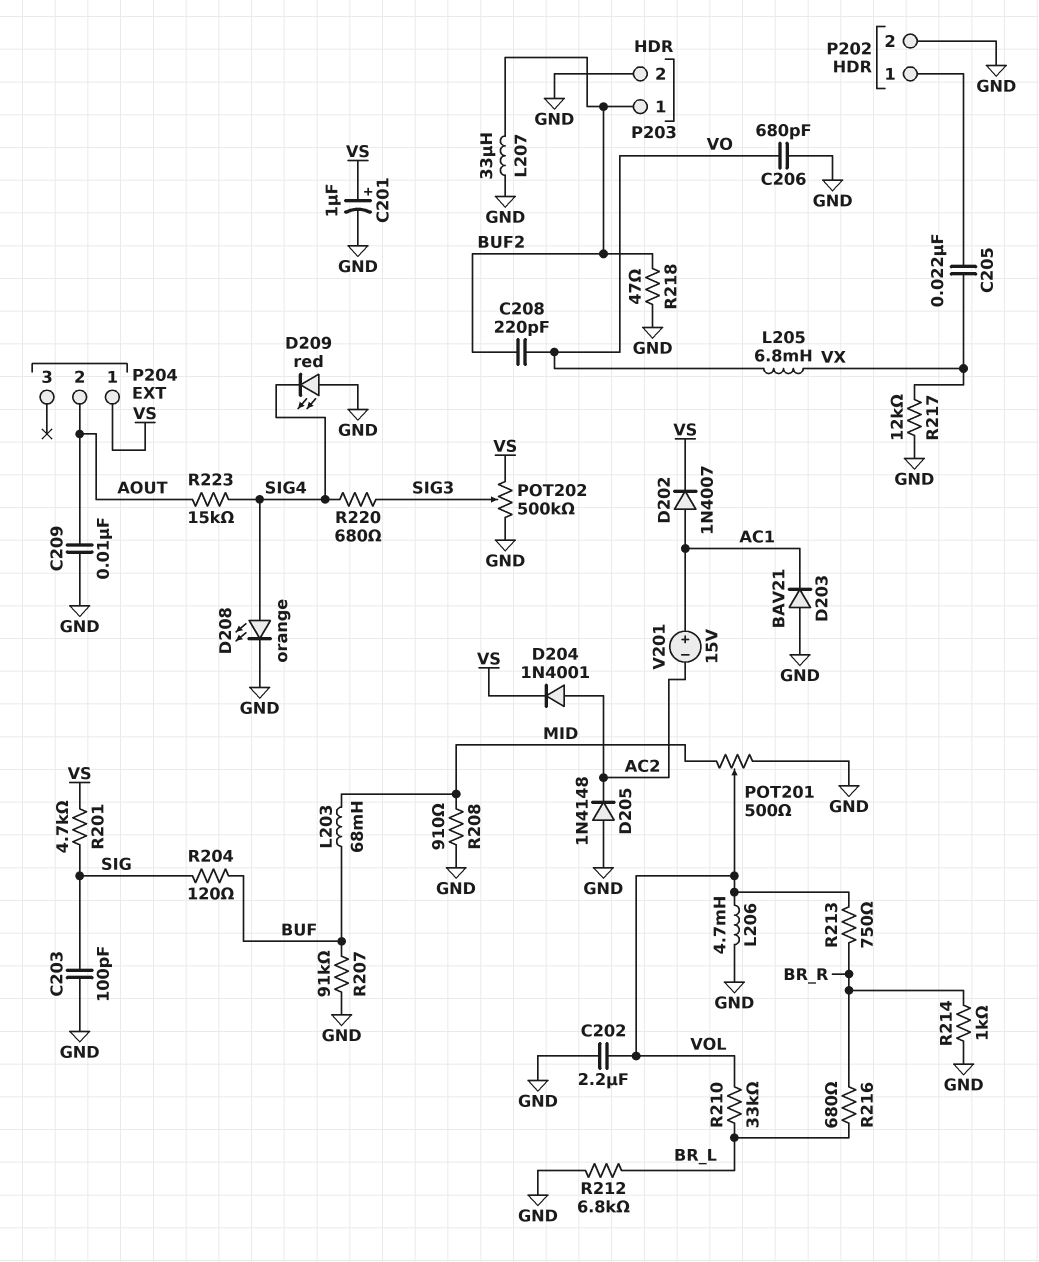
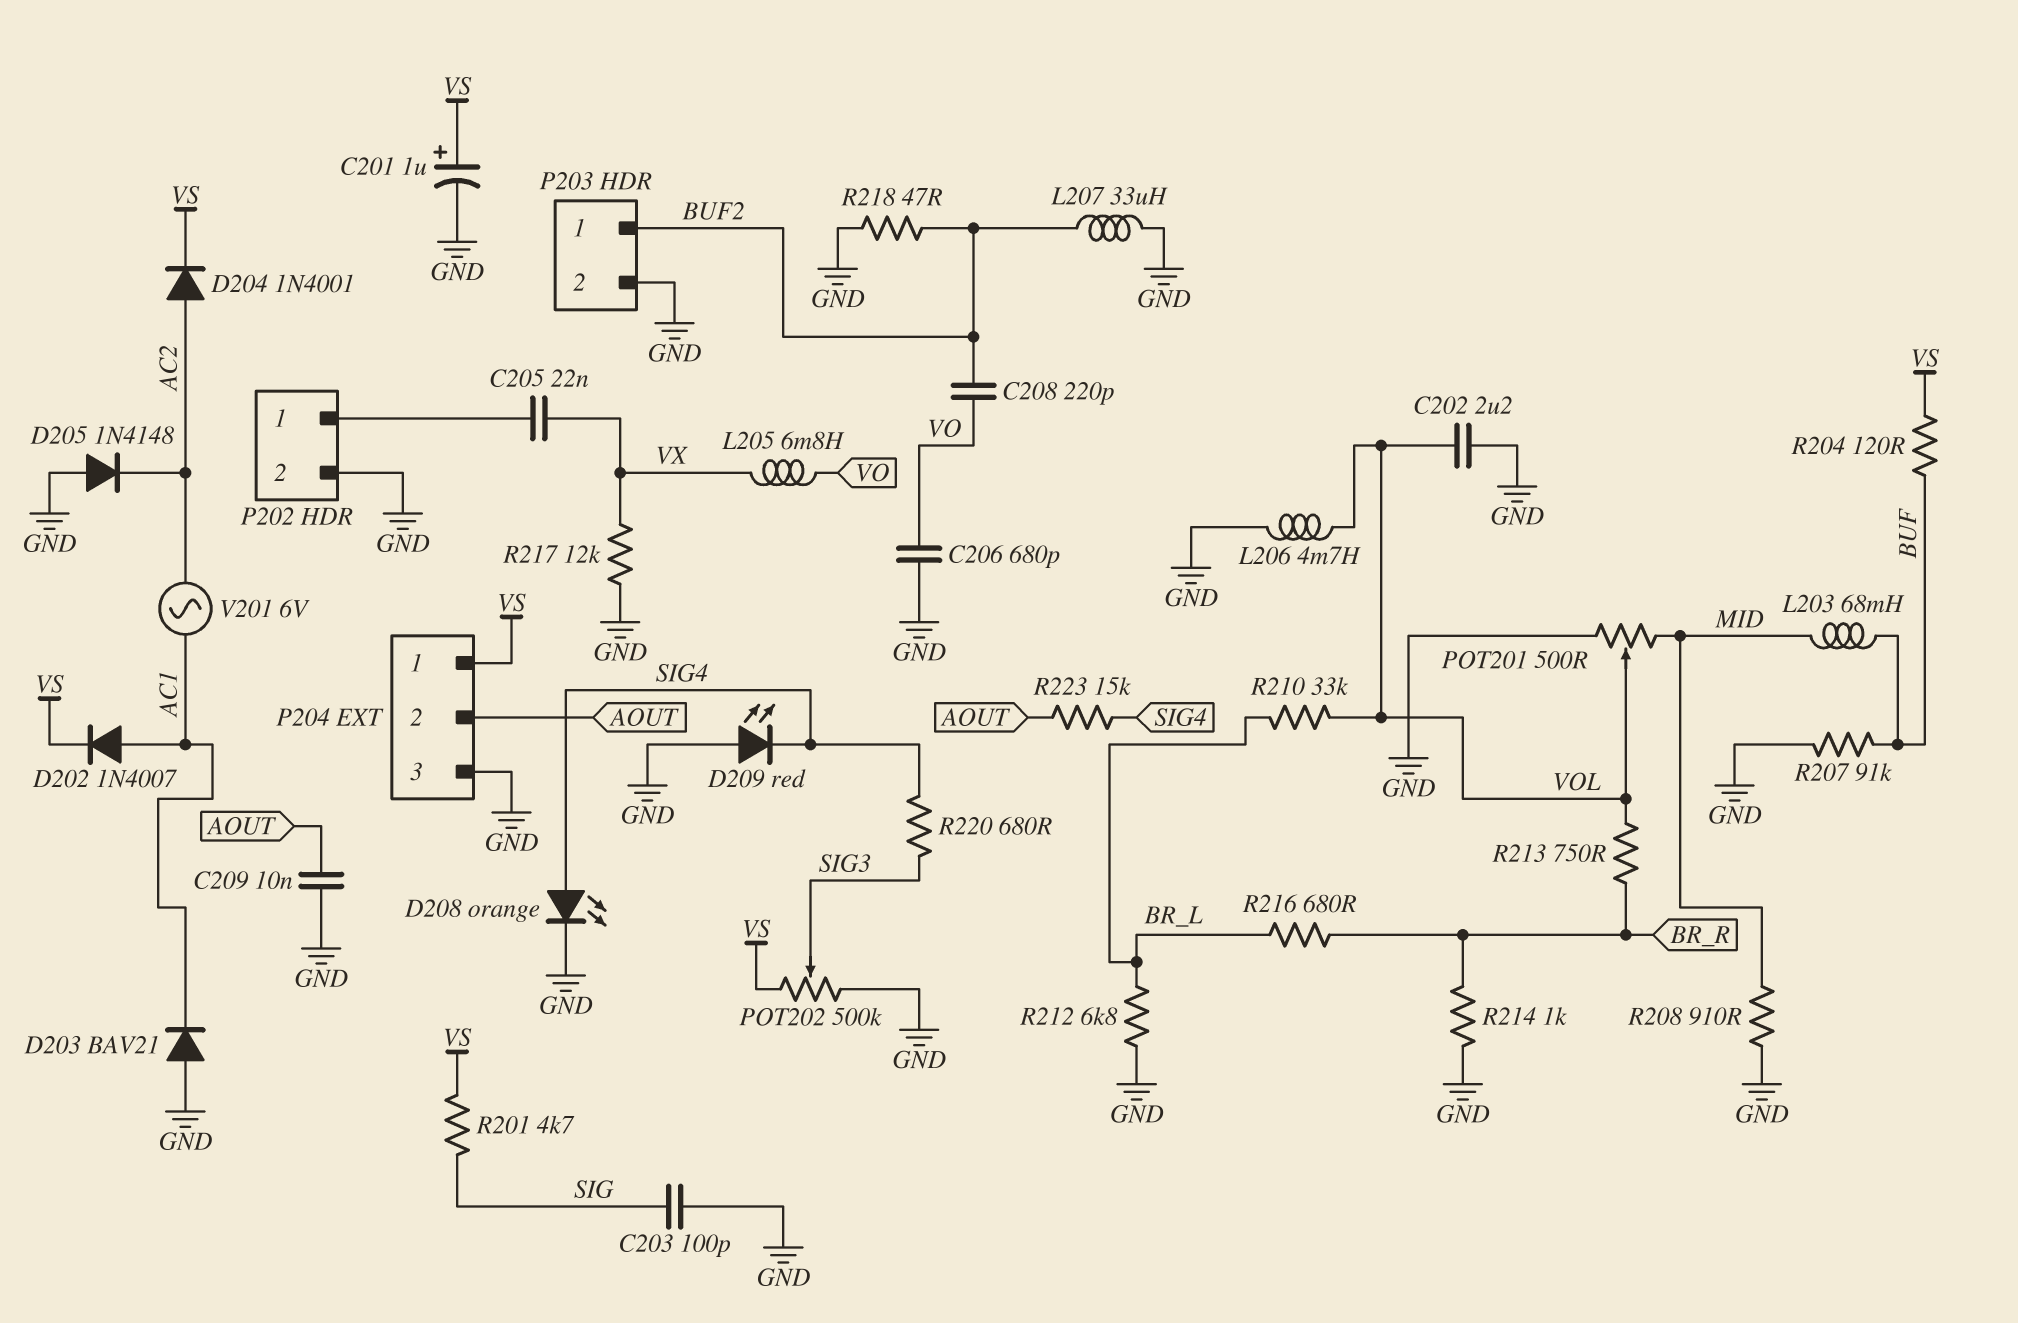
P204 pin 3: none -> GND
R204: 120 (BUF, SIG) -> 120 (BUF, VS)
V201: 15V (plus AC1, minus AC2) -> AC 6V (AC1, AC2)

